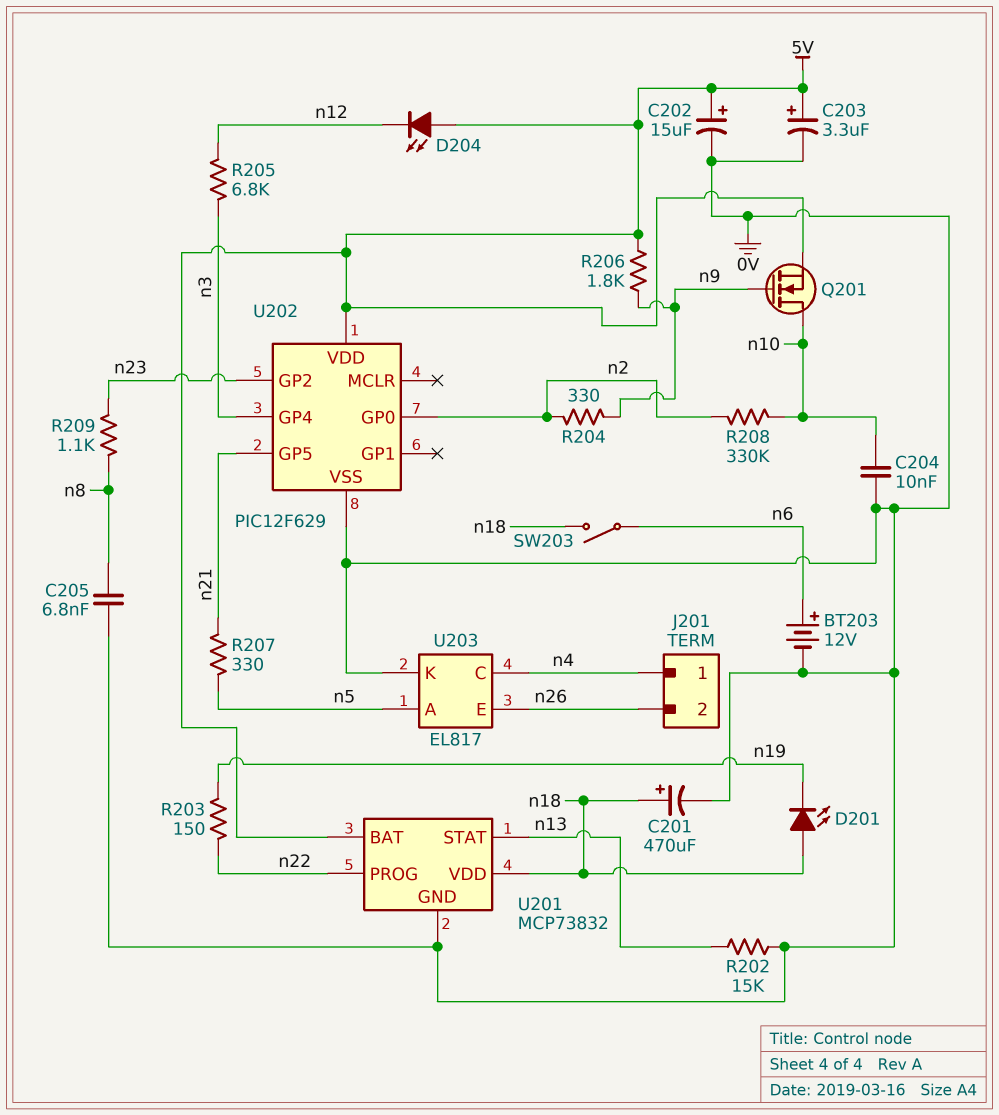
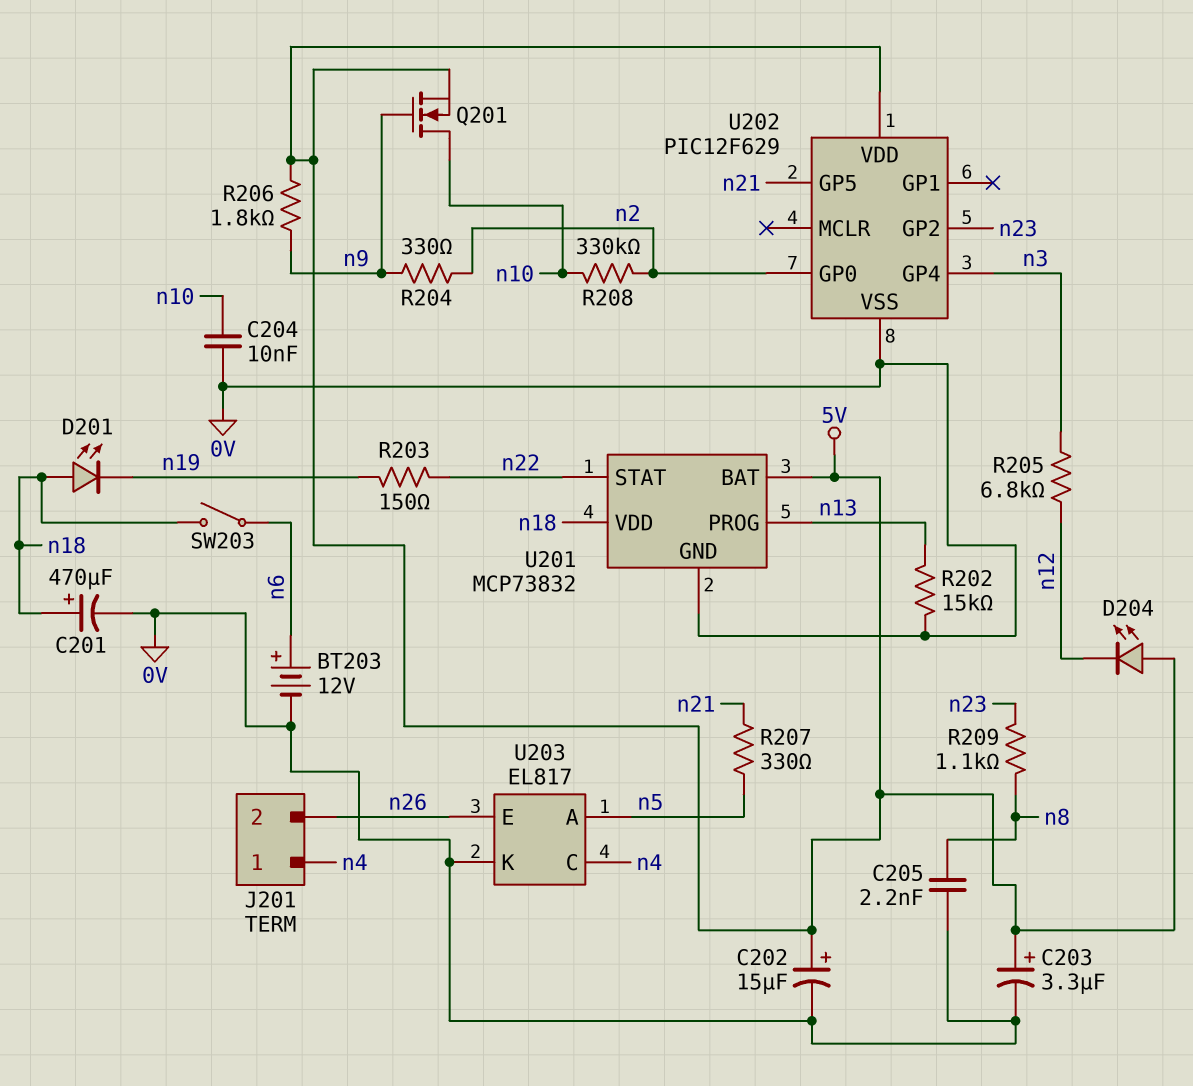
C205: 6.8nF (0V, n8) -> 2.2nF (0V, n8)
U201 pin PROG: n22 -> n13
U201 pin STAT: n13 -> n22

